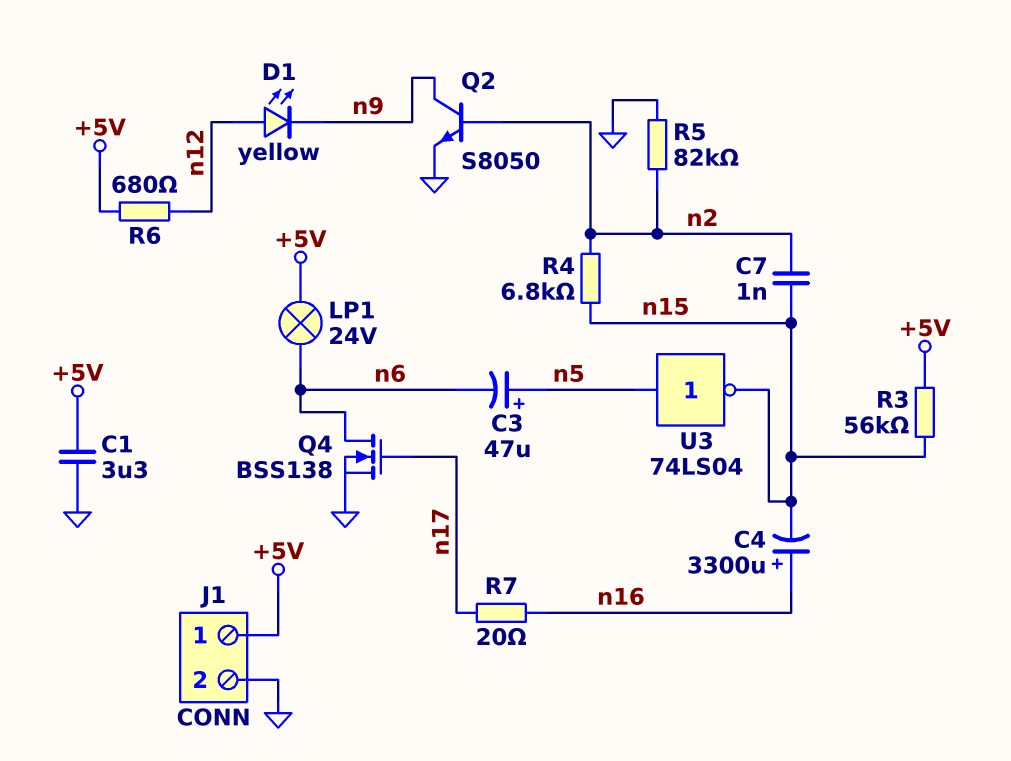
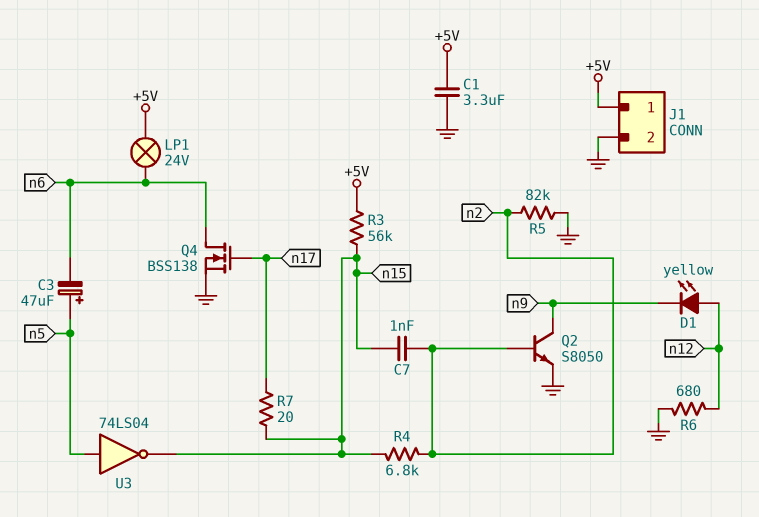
C4: 3300uF (plus n16, minus n15) -> none
R6: 680 (+5V, n12) -> 680 (GND, n12)
R7: 20 (n16, n17) -> 20 (n15, n17)

